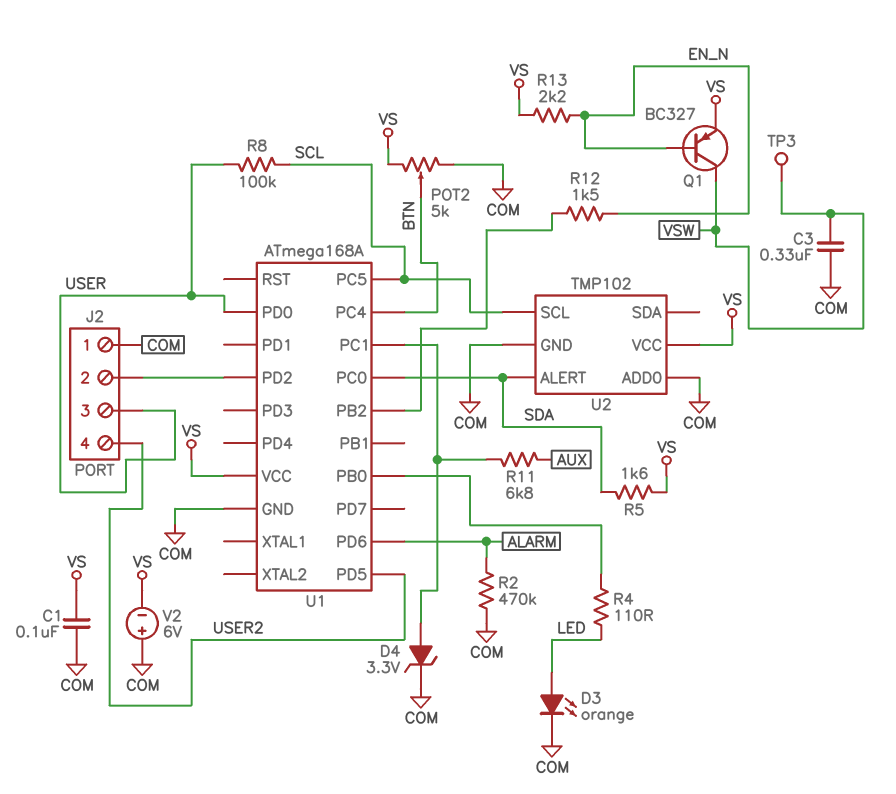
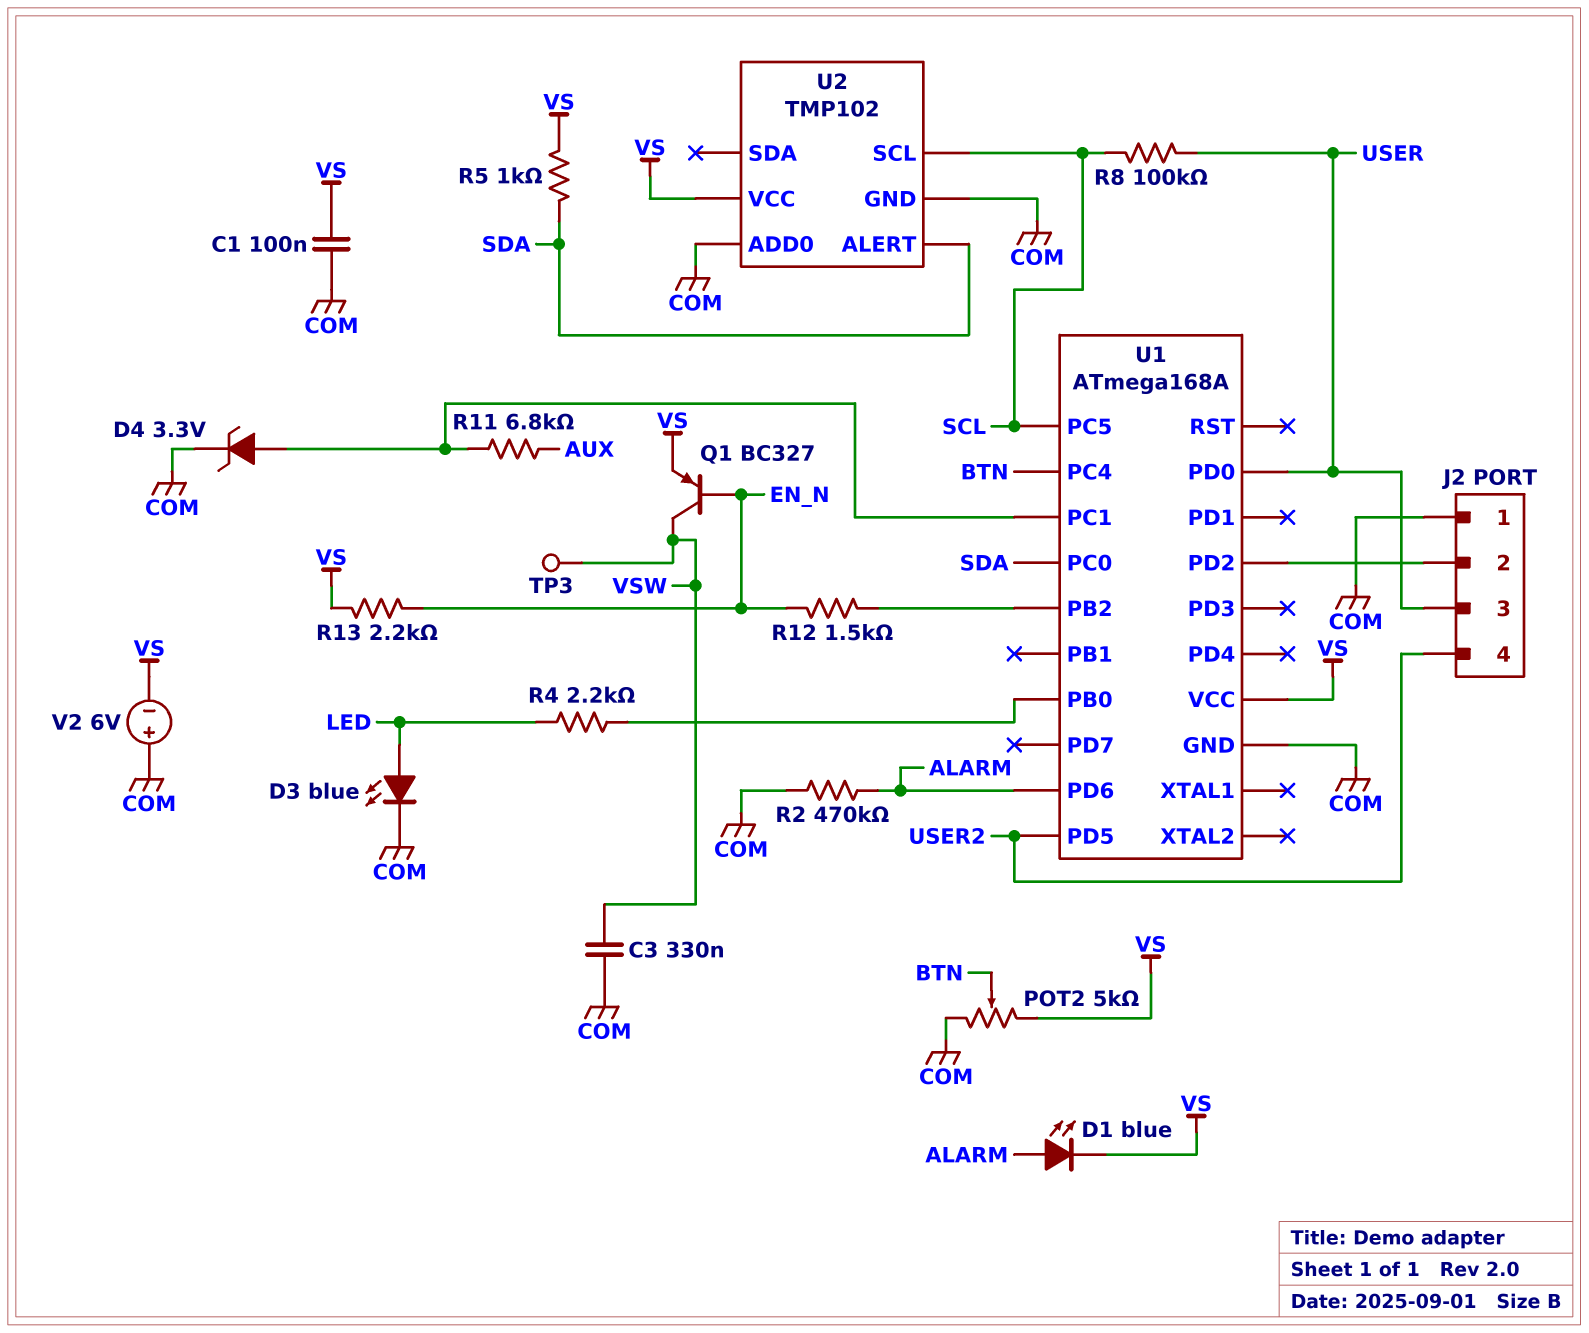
D1: none -> LED blue (A ALARM, K VS)
D3: LED orange (A LED, K COM) -> LED blue (A LED, K COM)
R4: 110 (LED, U1/PB0) -> 2.2k (LED, U1/PB0)
R5: 1.6k (SDA, VS) -> 1k (SDA, VS)

